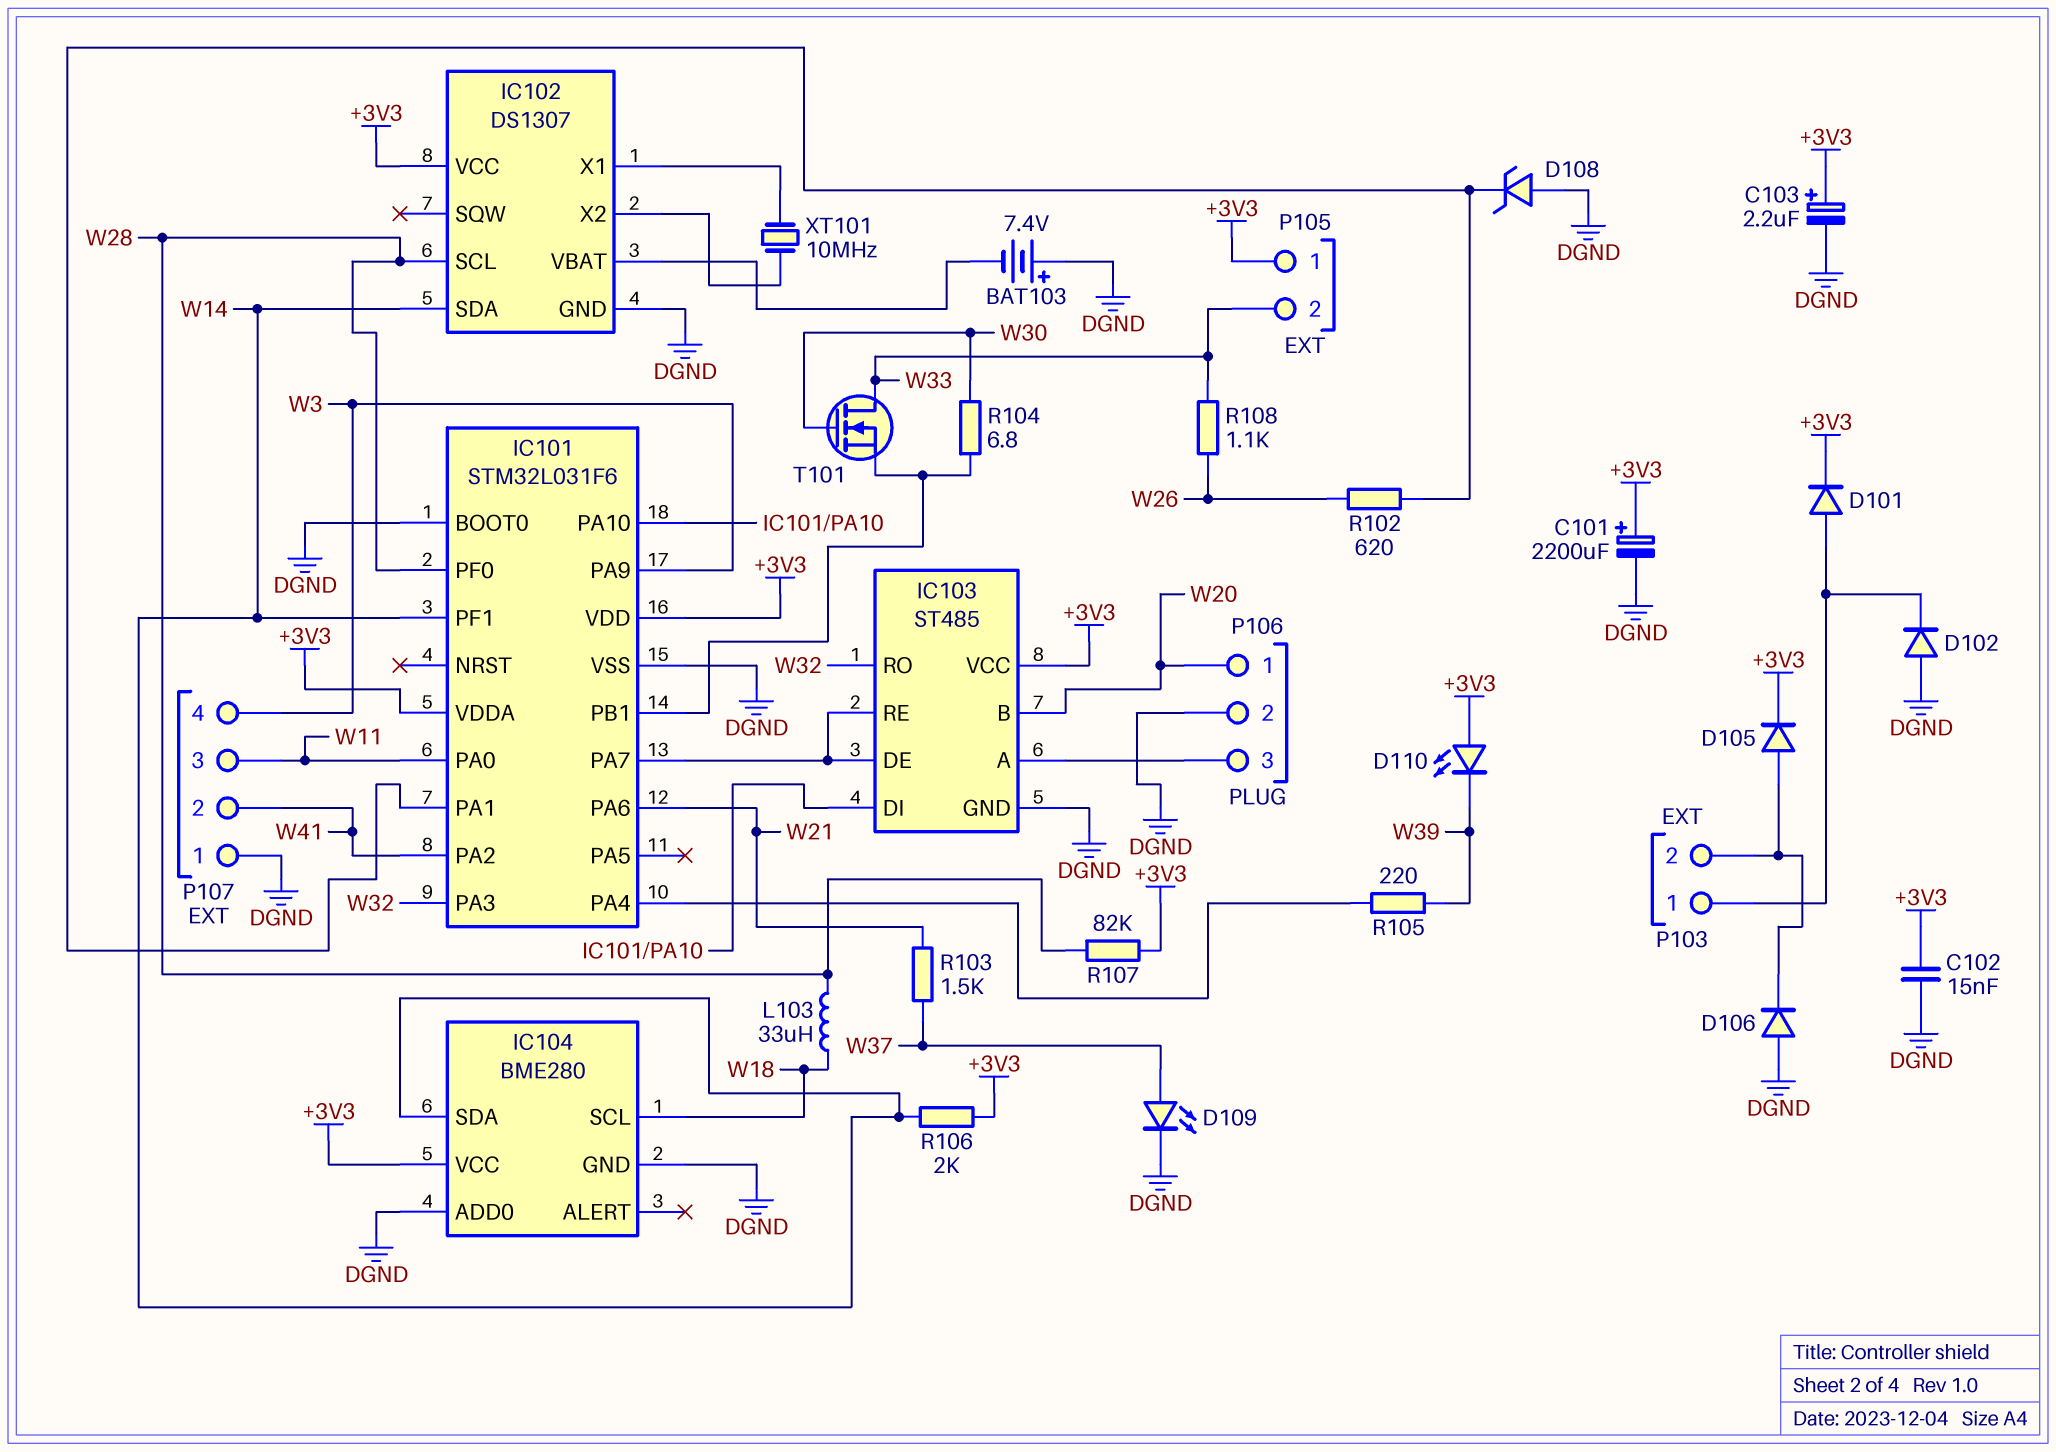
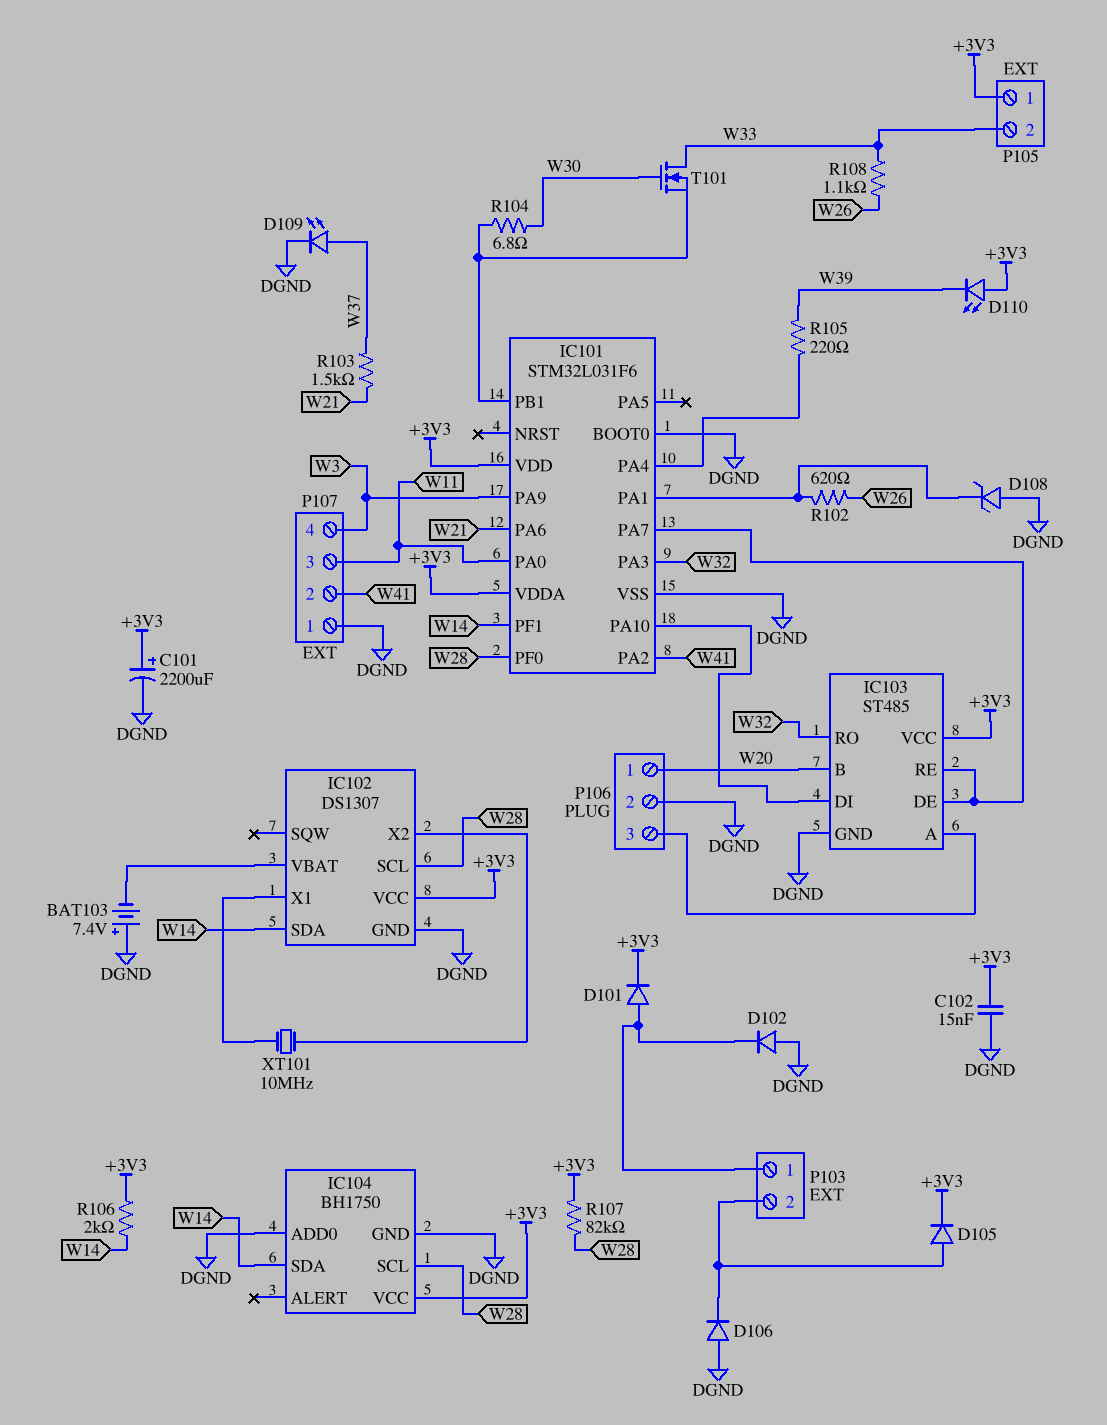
C103: 2.2uF (plus +3V3, minus DGND) -> none
IC104: BME280 -> BH1750
IC104 pin SCL: W18 -> W28
L103: 33uH (W18, W28) -> none

